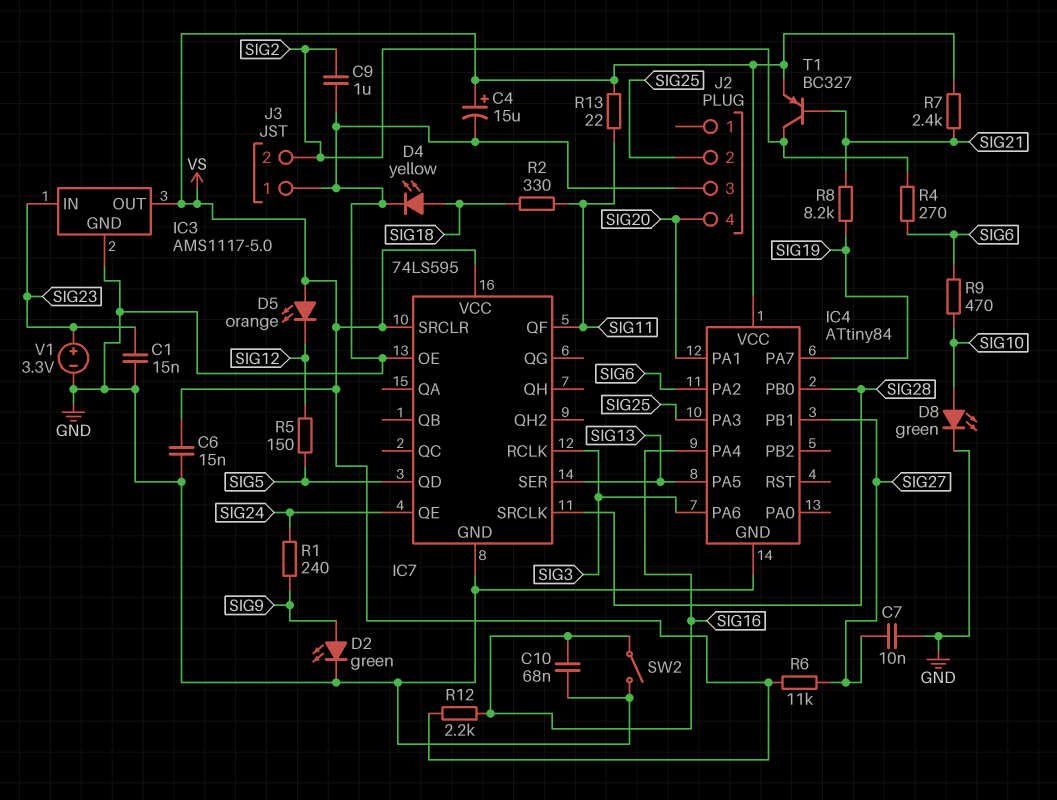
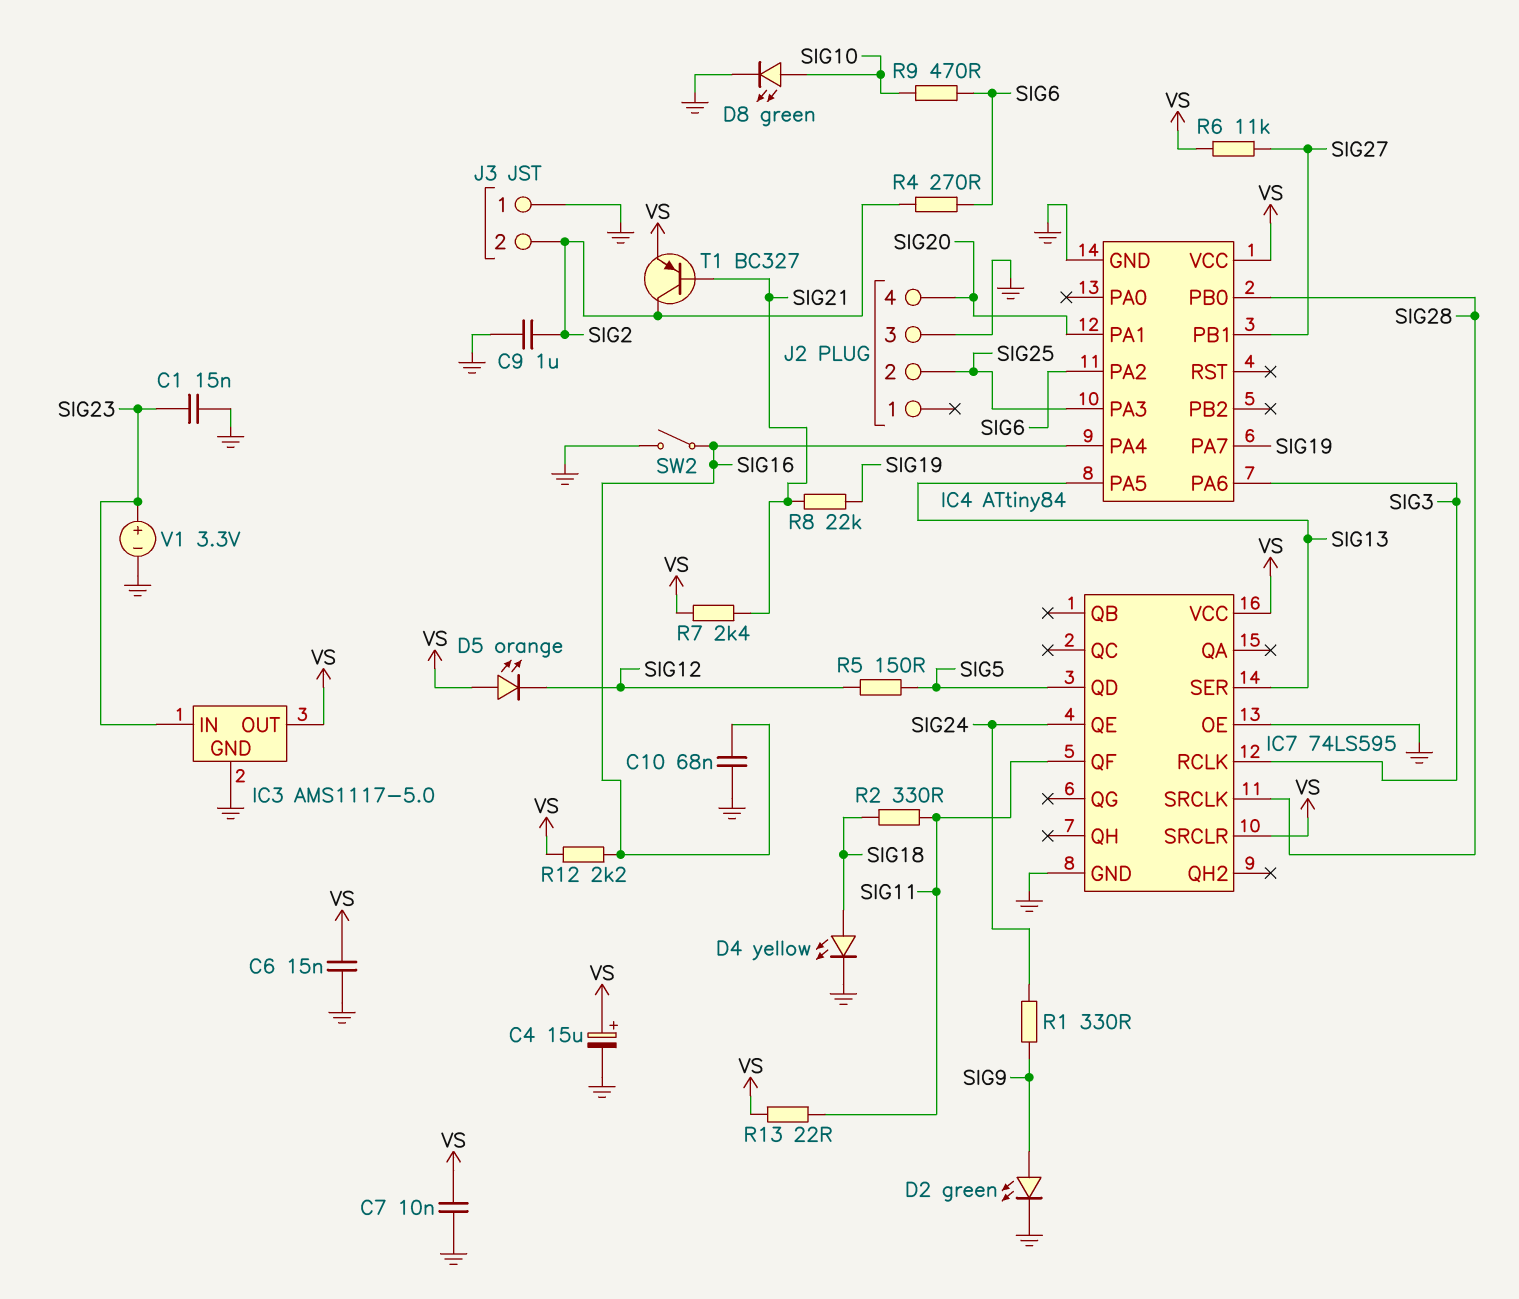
C7: 10nF (GND, SIG27) -> 10nF (GND, VS)
R1: 240 (SIG9, SIG24) -> 330 (SIG9, SIG24)
R8: 8.2k (SIG19, SIG21) -> 22k (SIG19, SIG21)

